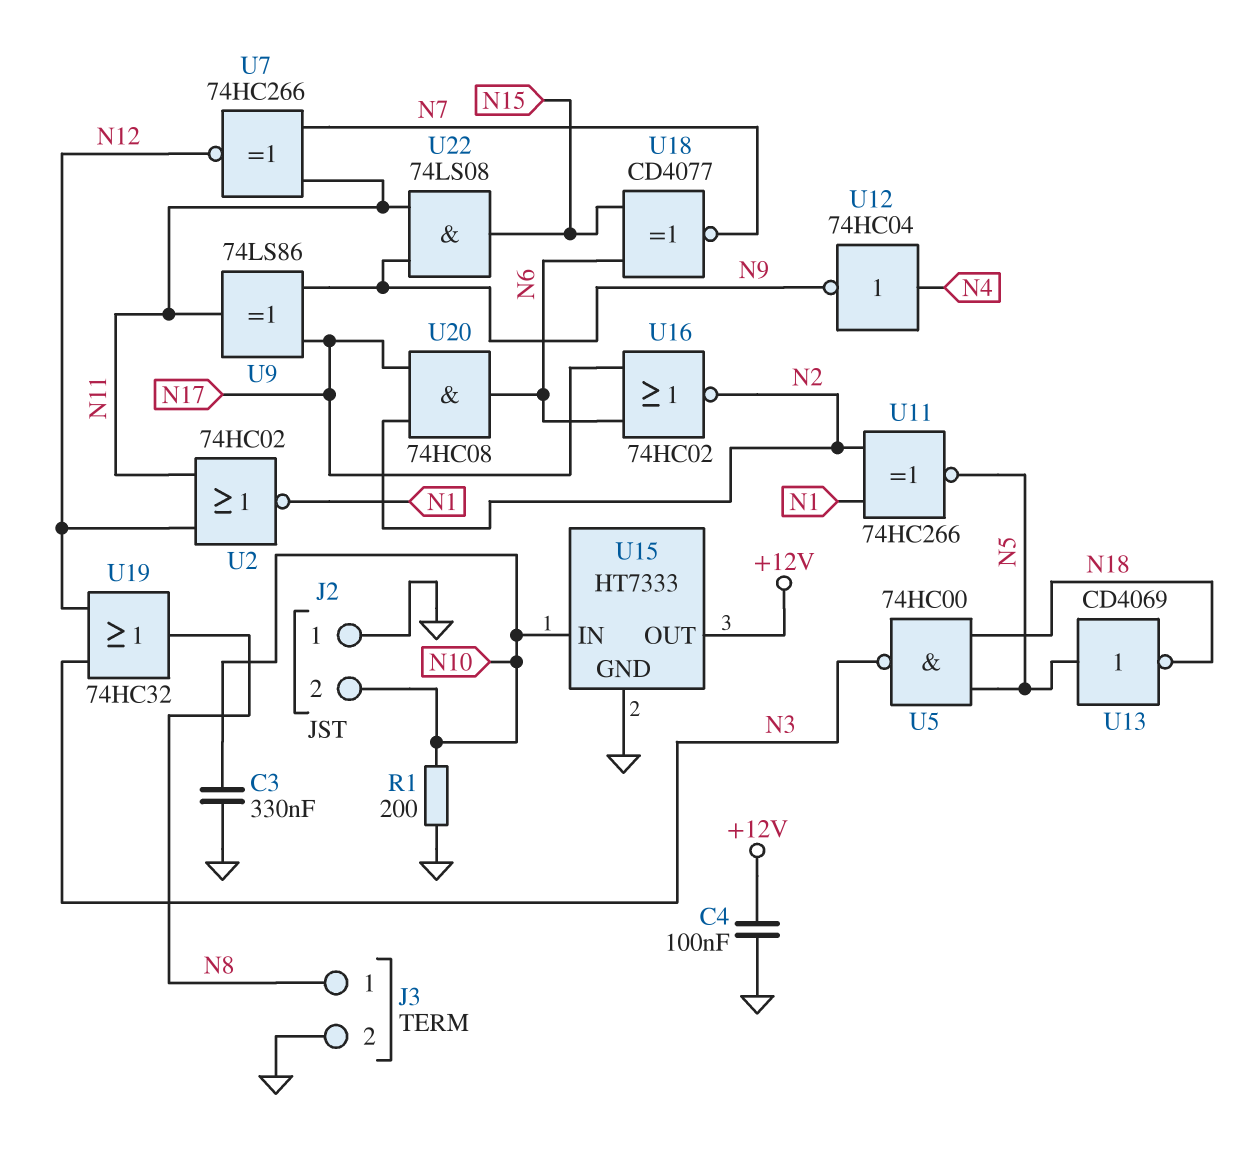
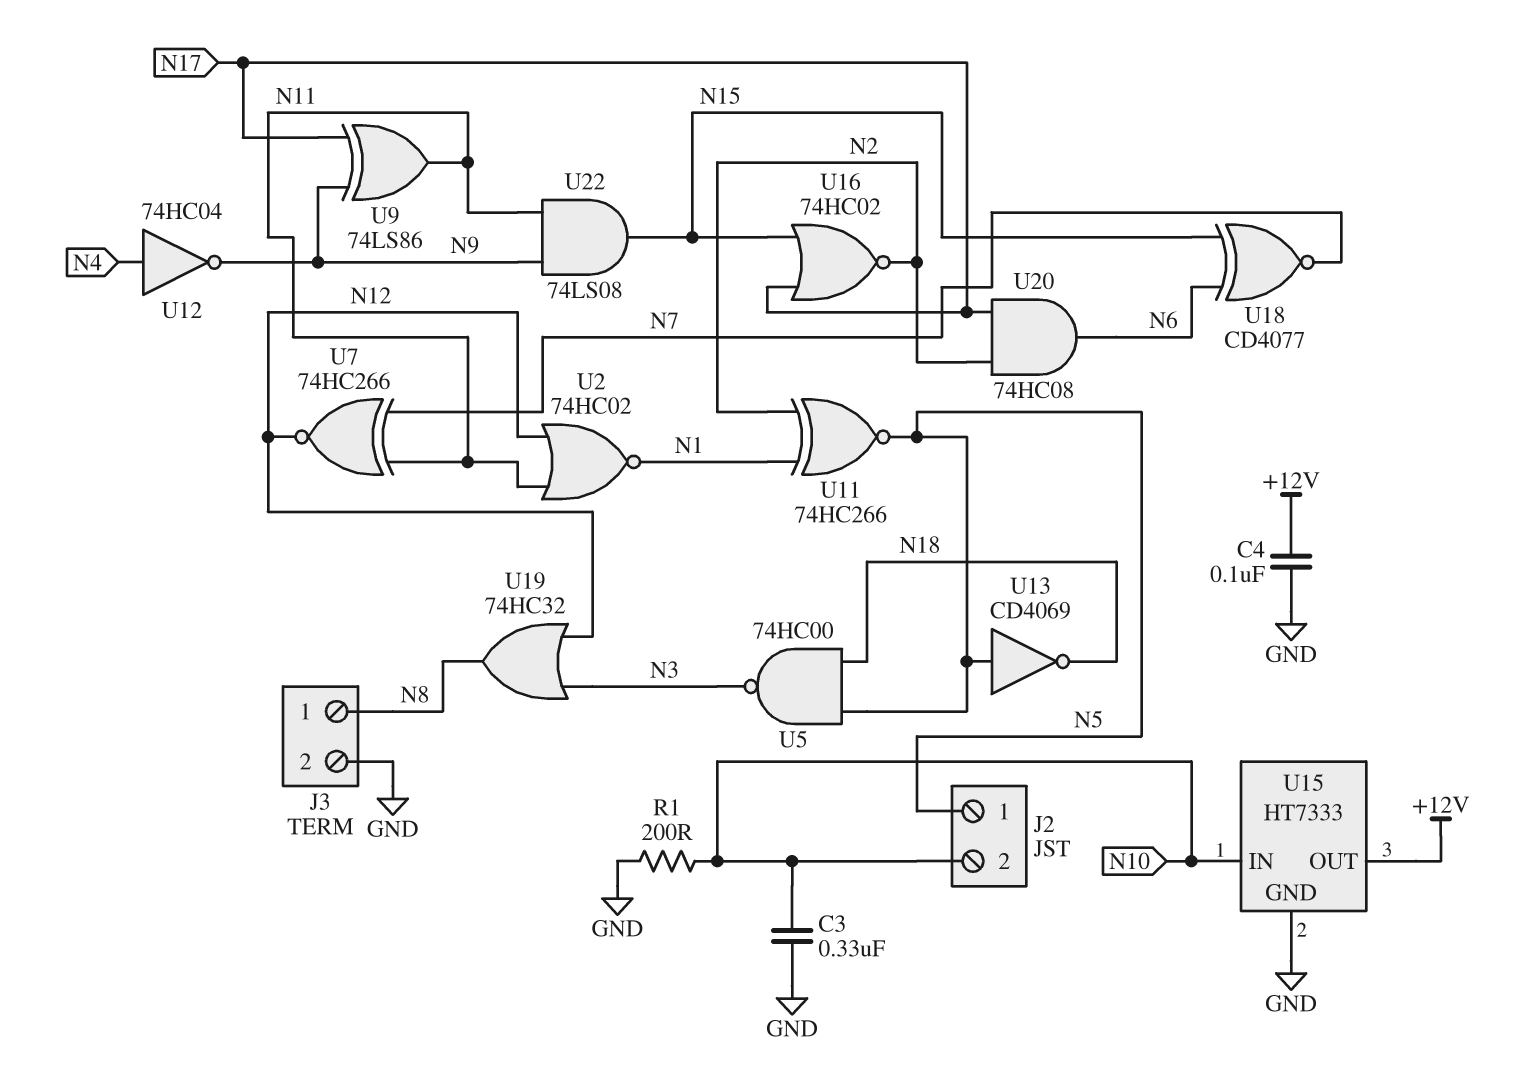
J2 pin 1: GND -> N5
U16: NOR 74HC02 (in N6, in N17, out N2) -> NOR 74HC02 (in N15, in N17, out N2)

